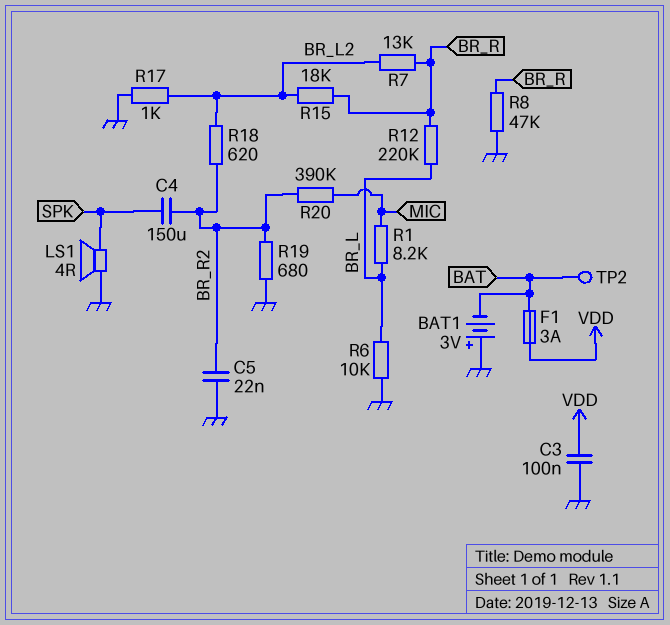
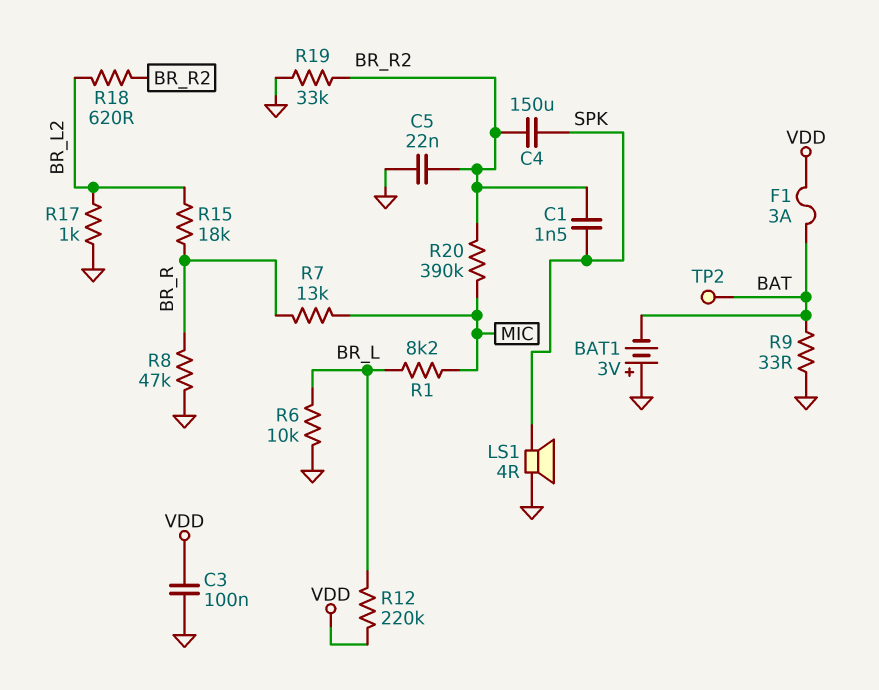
C1: none -> 1.5nF (BR_R2, SPK)
R7: 13k (BR_L2, BR_R) -> 13k (BR_R, MIC)
R9: none -> 33 (BAT, GND)
R12: 220k (BR_L, BR_R) -> 220k (BR_L, VDD)
R19: 680 (BR_R2, GND) -> 33k (BR_R2, GND)

